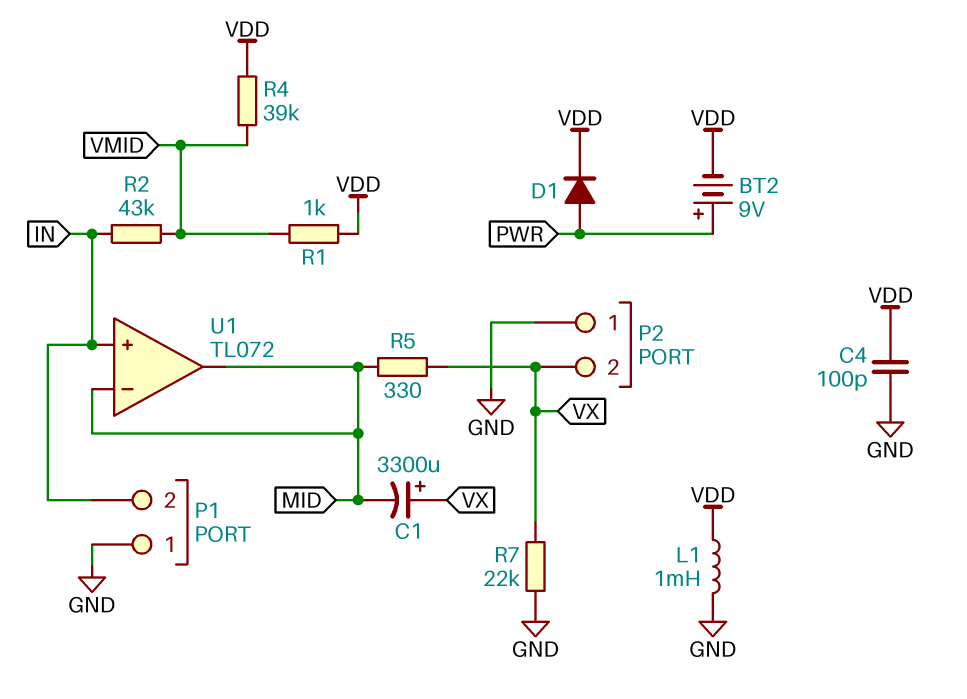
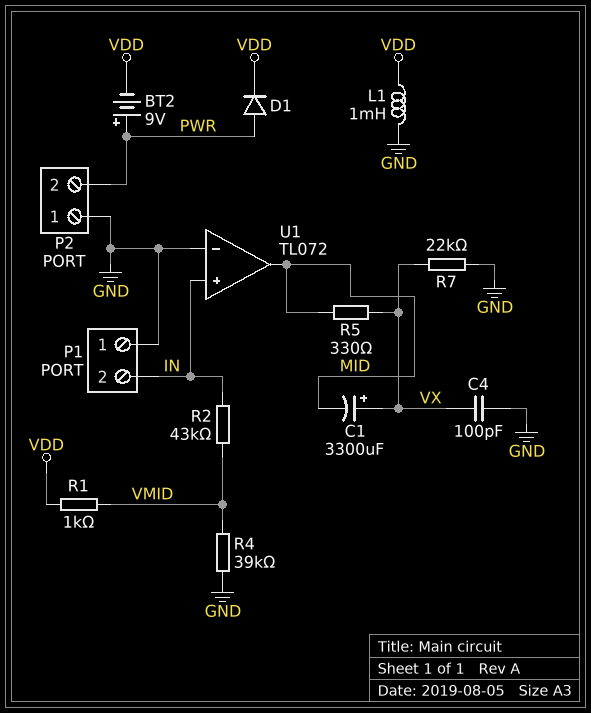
C4: 100pF (GND, VDD) -> 100pF (GND, VX)
P2 pin 2: VX -> PWR
R4: 39k (VDD, VMID) -> 39k (GND, VMID)
U1 pin in-: MID -> GND

